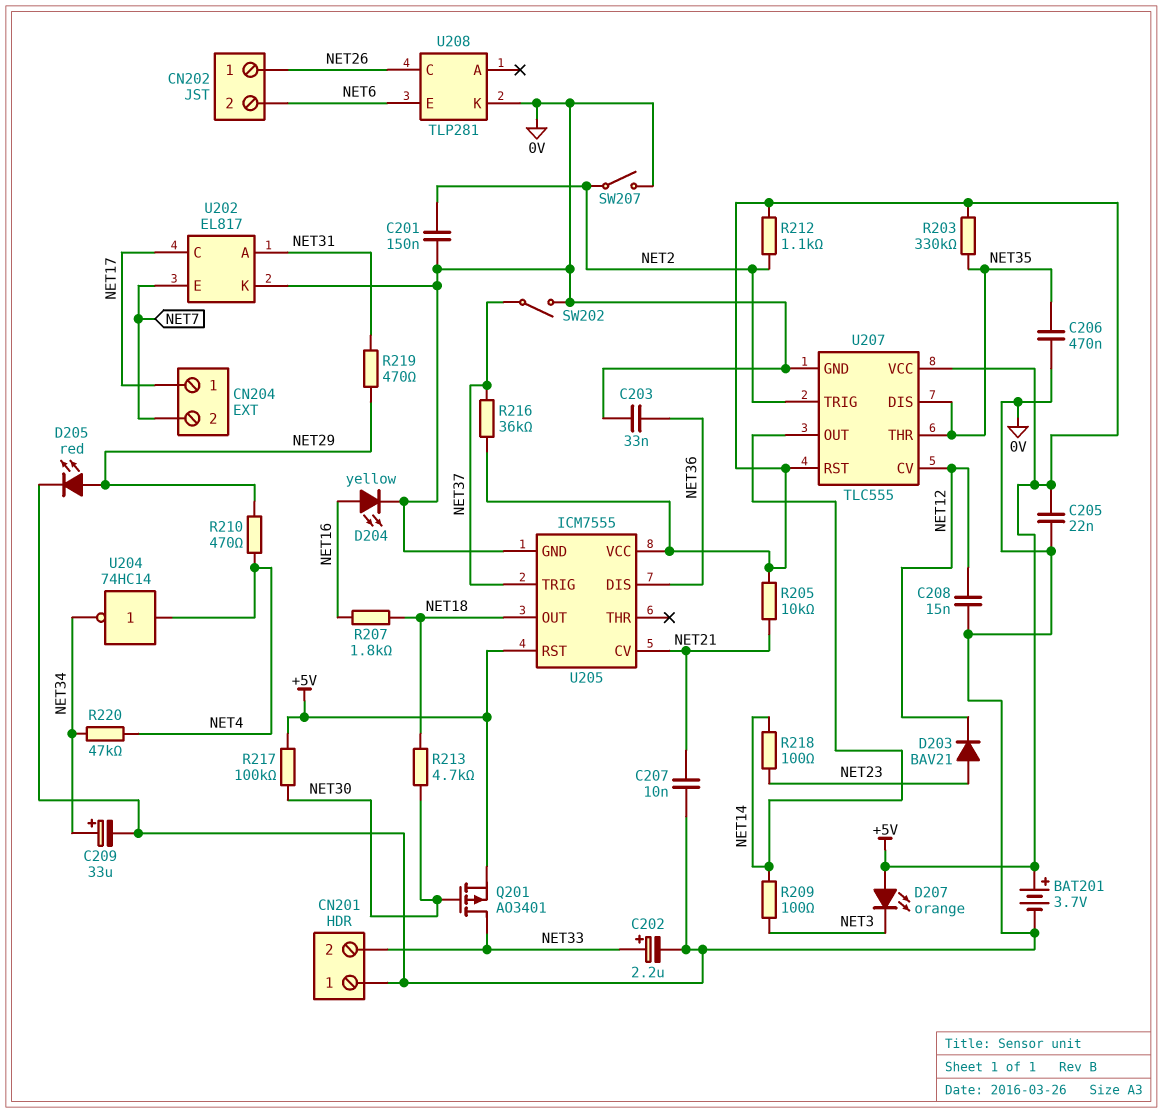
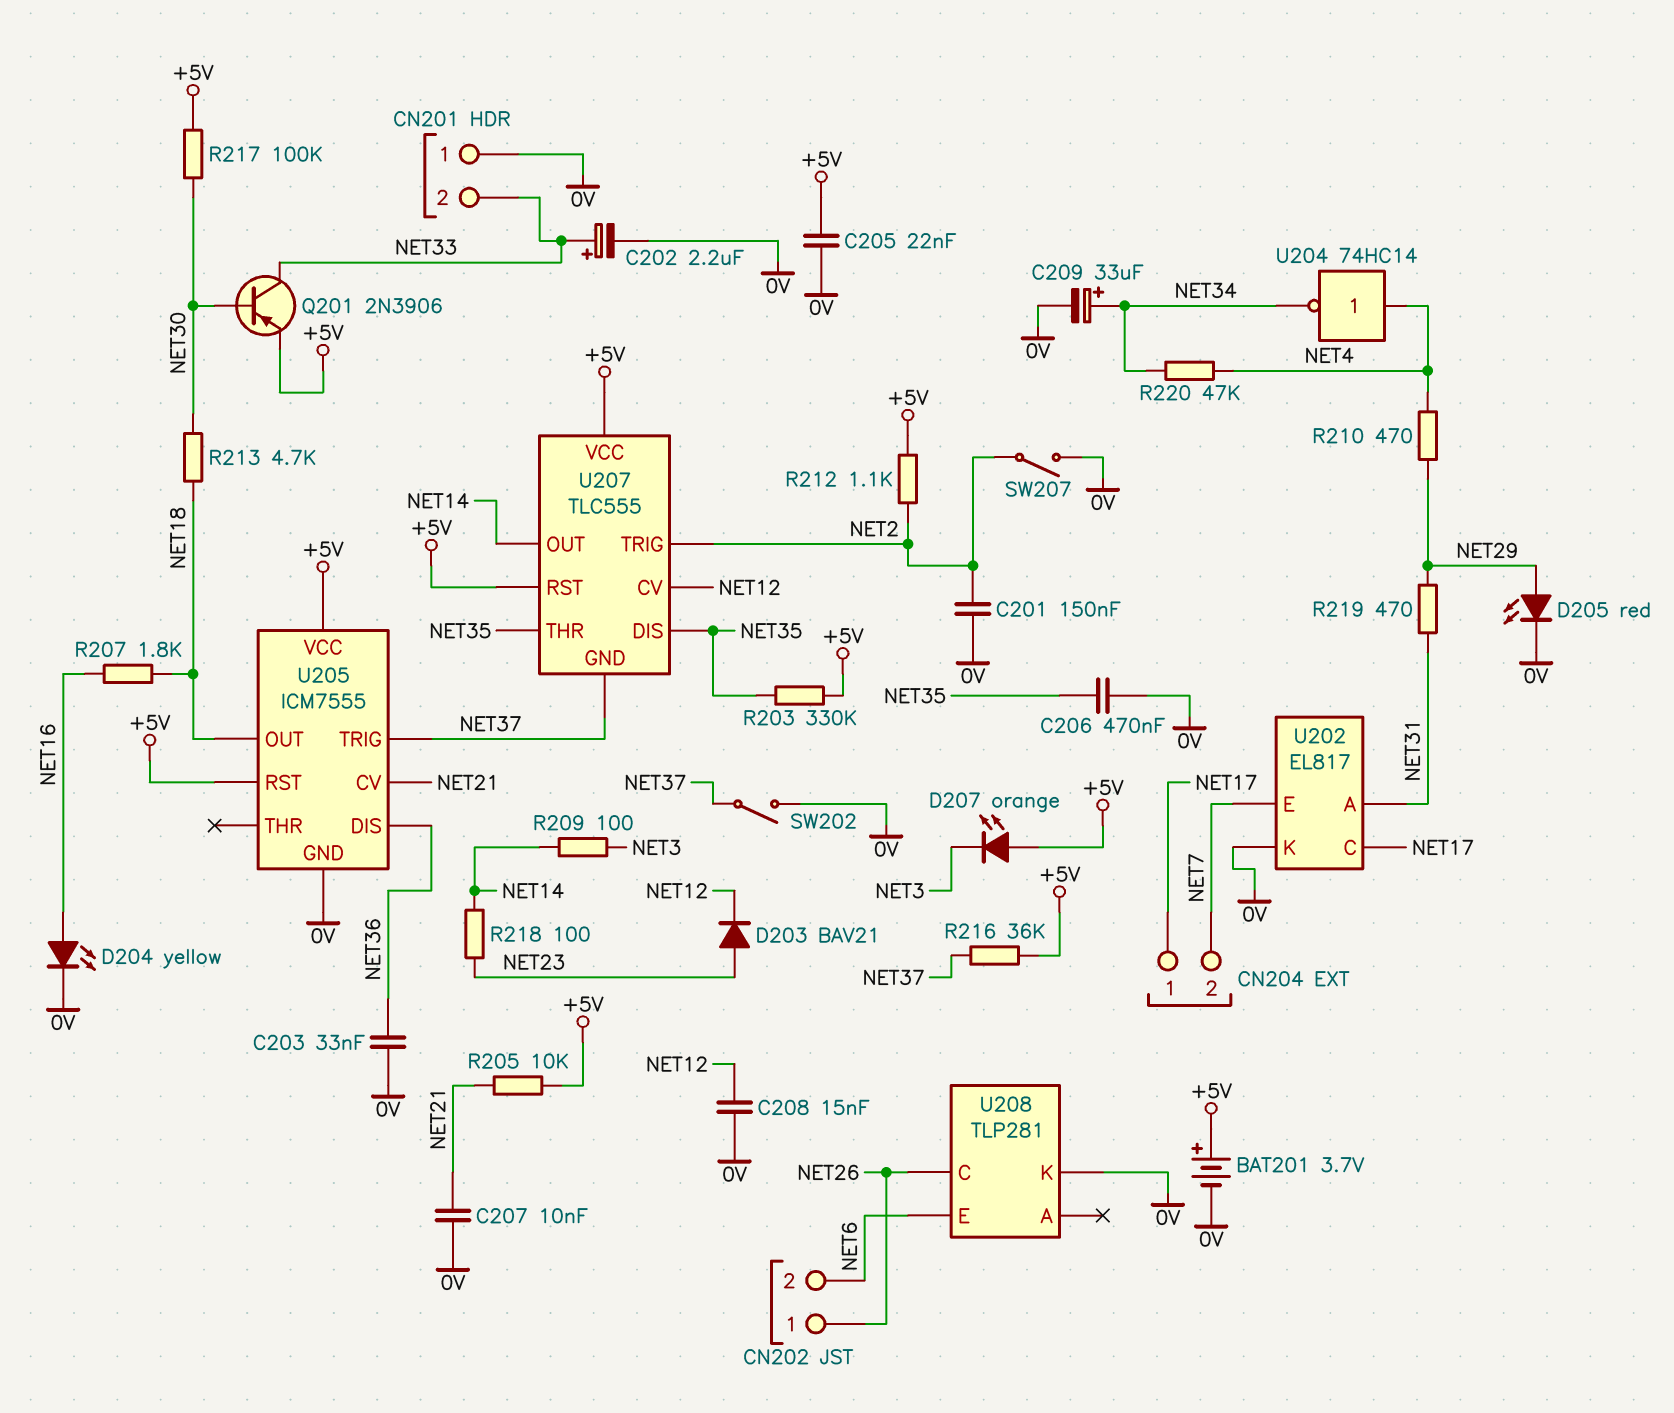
Q201: PMOS AO3401 (G NET30, D NET33, S +5V) -> PNP 2N3906 (B NET30, C NET33, E +5V)
U207 pin GND: 0V -> NET37

